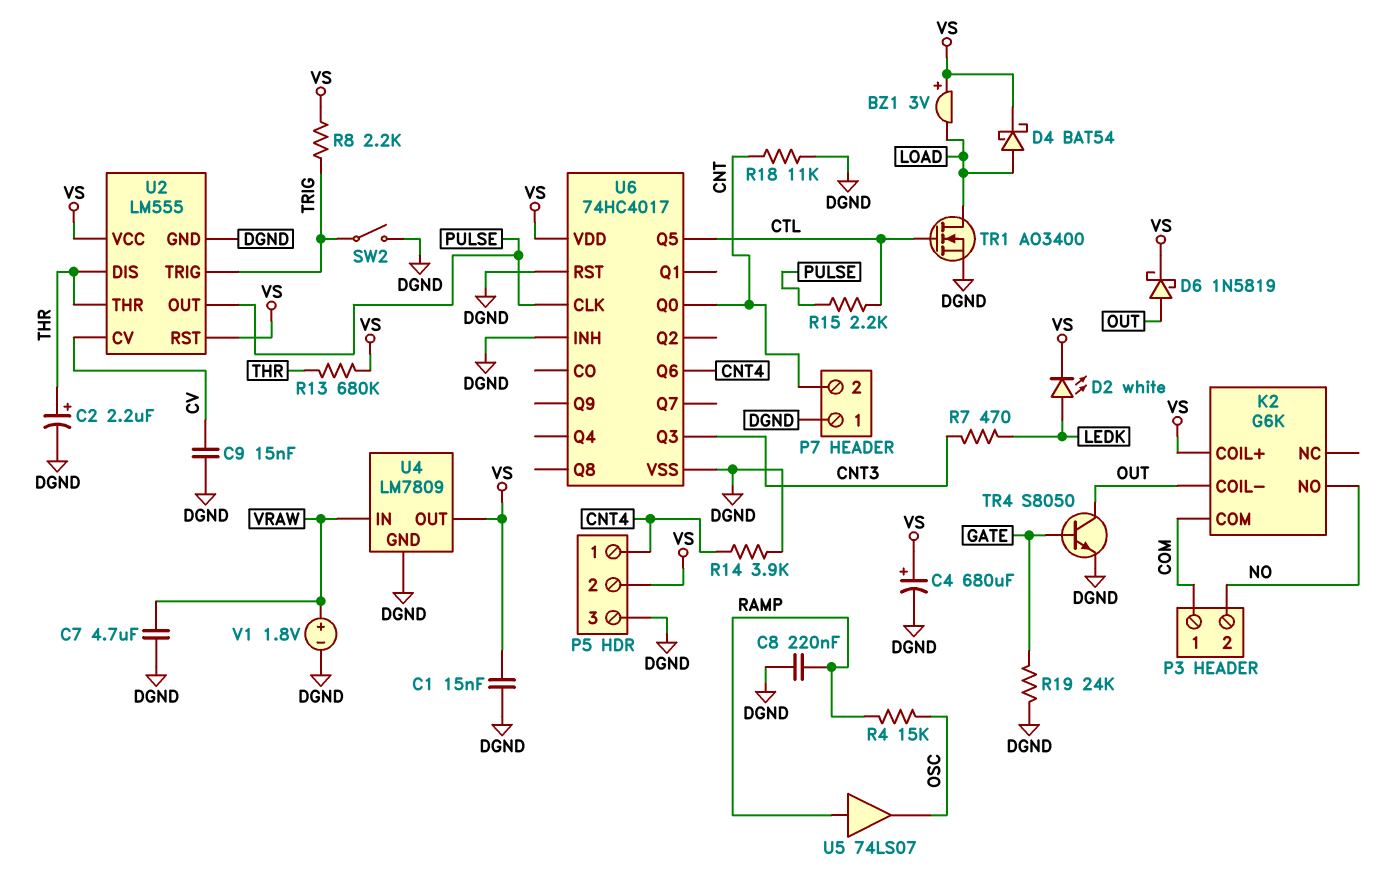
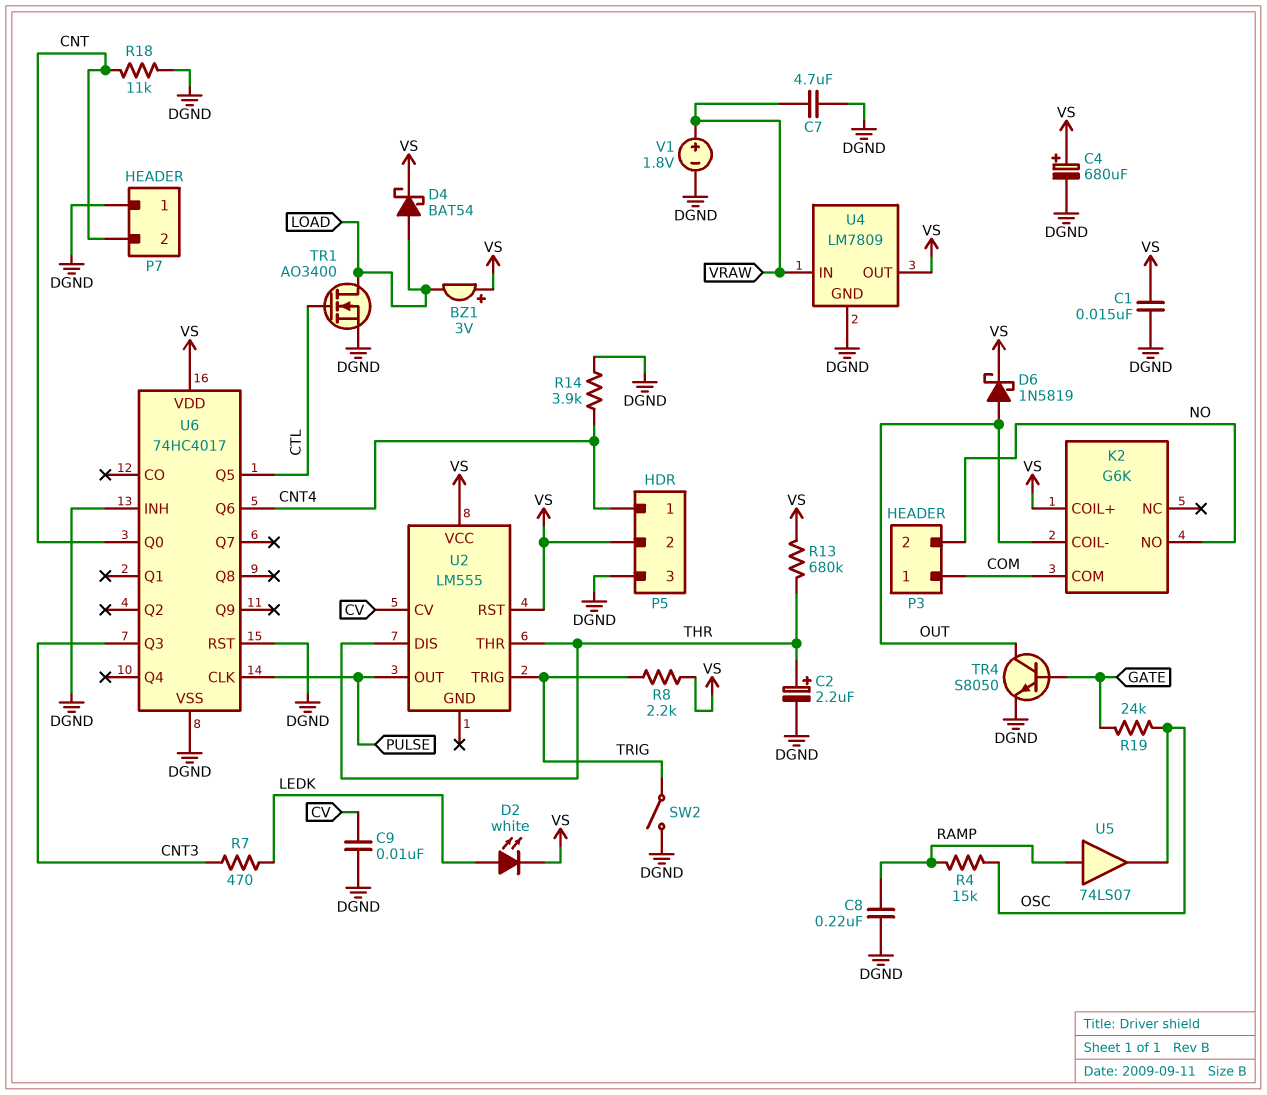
C9: 15nF (CV, DGND) -> 10nF (CV, DGND)
R15: 2.2k (CTL, PULSE) -> none
R19: 24k (DGND, GATE) -> 24k (GATE, OSC)
U2 pin GND: DGND -> none

